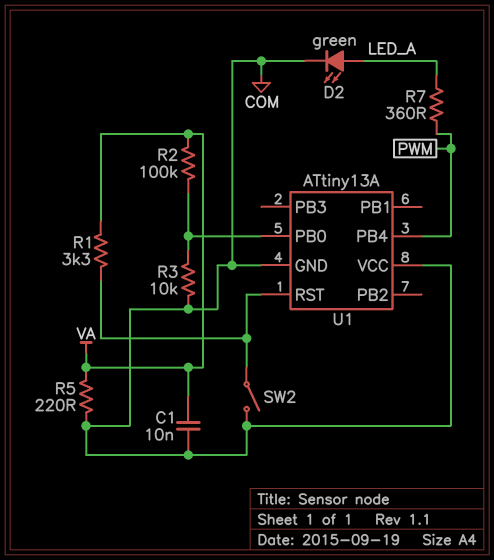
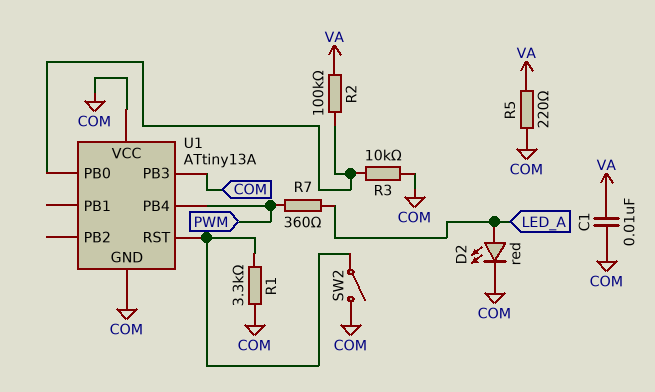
D2: LED green (A LED_A, K COM) -> LED red (A LED_A, K COM)
R1: 3.3k (U1/RST, VA) -> 3.3k (COM, U1/RST)
U1 pin PB3: none -> COM

